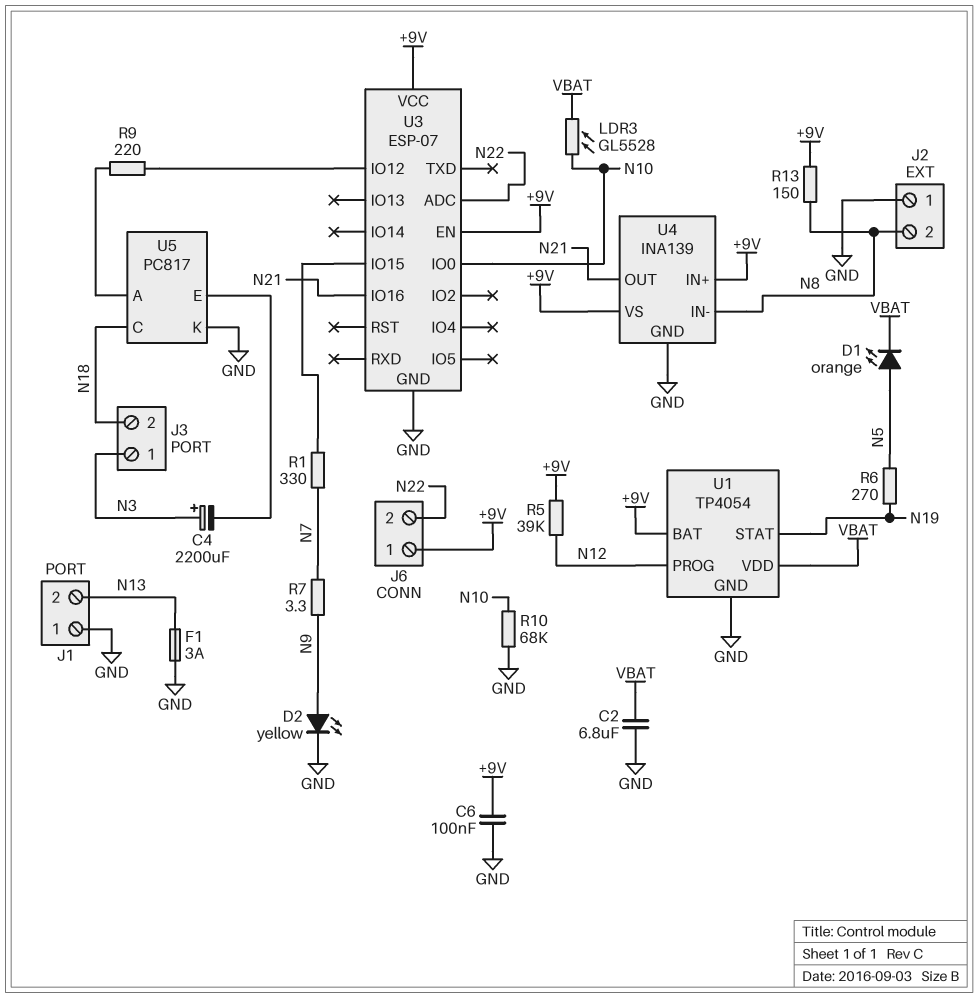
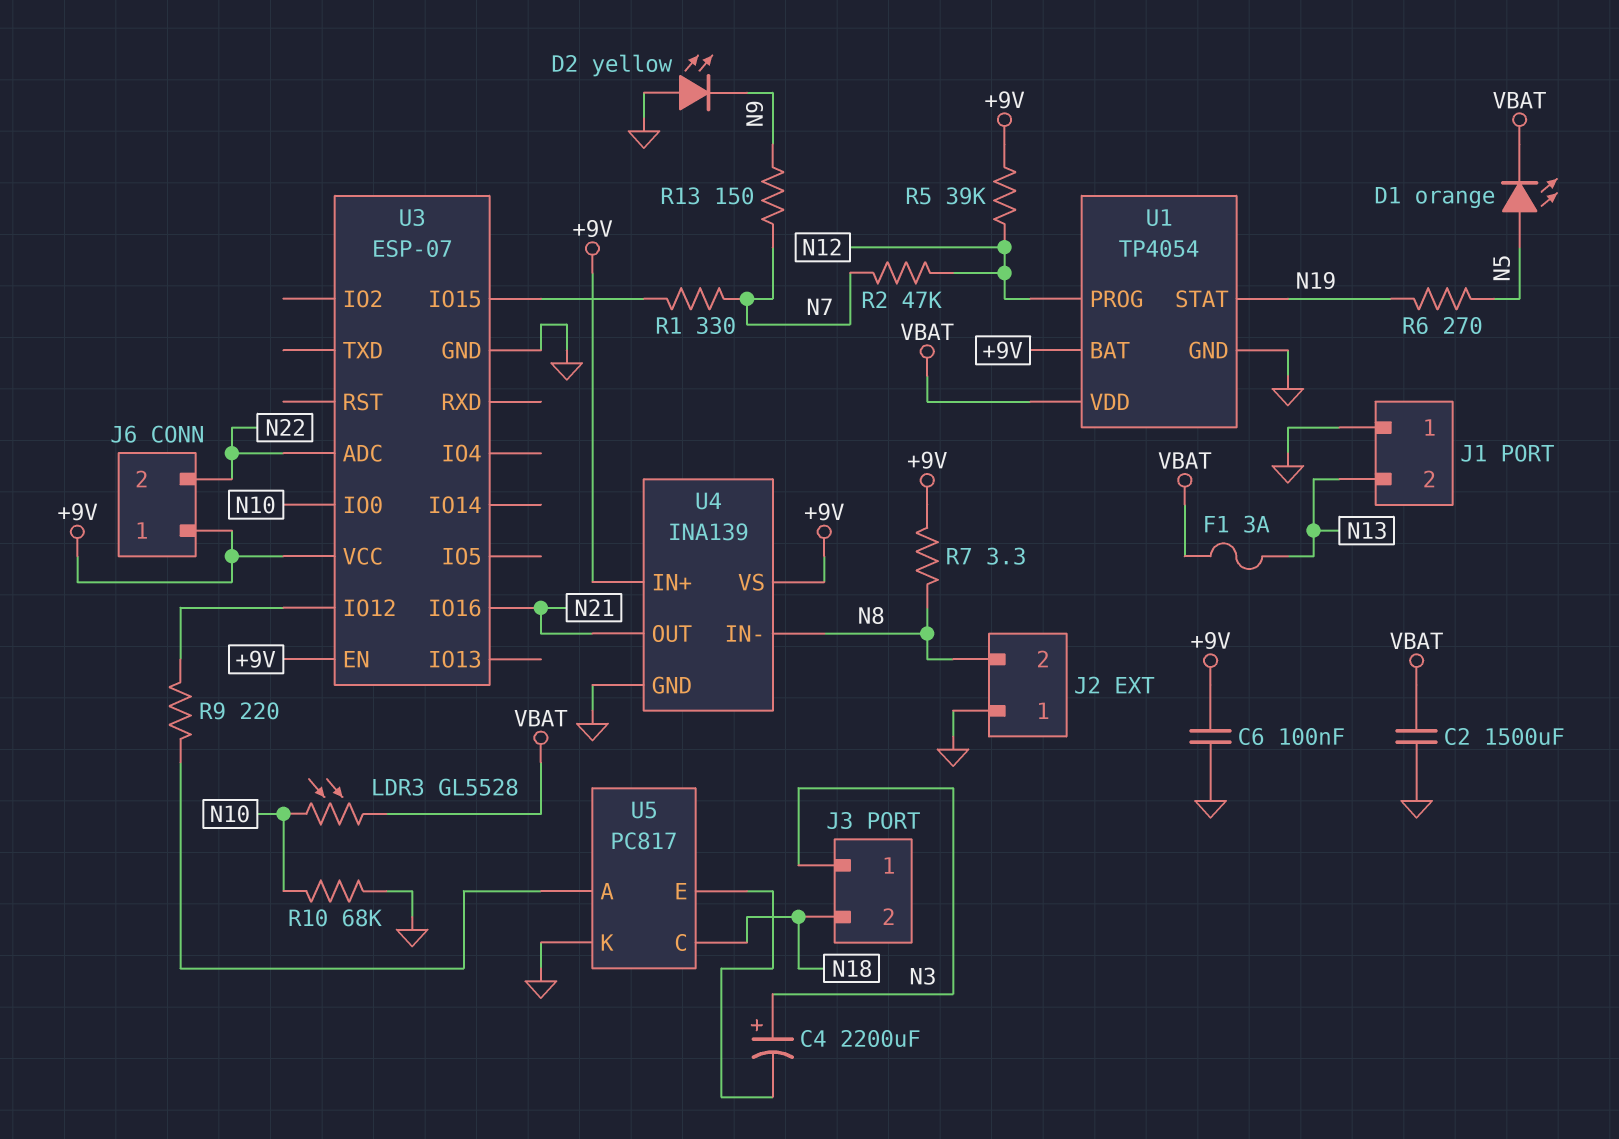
C2: 6.8uF (GND, VBAT) -> 1500uF (GND, VBAT)
D2: LED yellow (A N9, K GND) -> LED yellow (A GND, K N9)
F1: 3A (GND, N13) -> 3A (N13, VBAT)
R2: none -> 47k (N7, N12)
R7: 3.3 (N7, N9) -> 3.3 (+9V, N8)
R13: 150 (+9V, N8) -> 150 (N7, N9)

